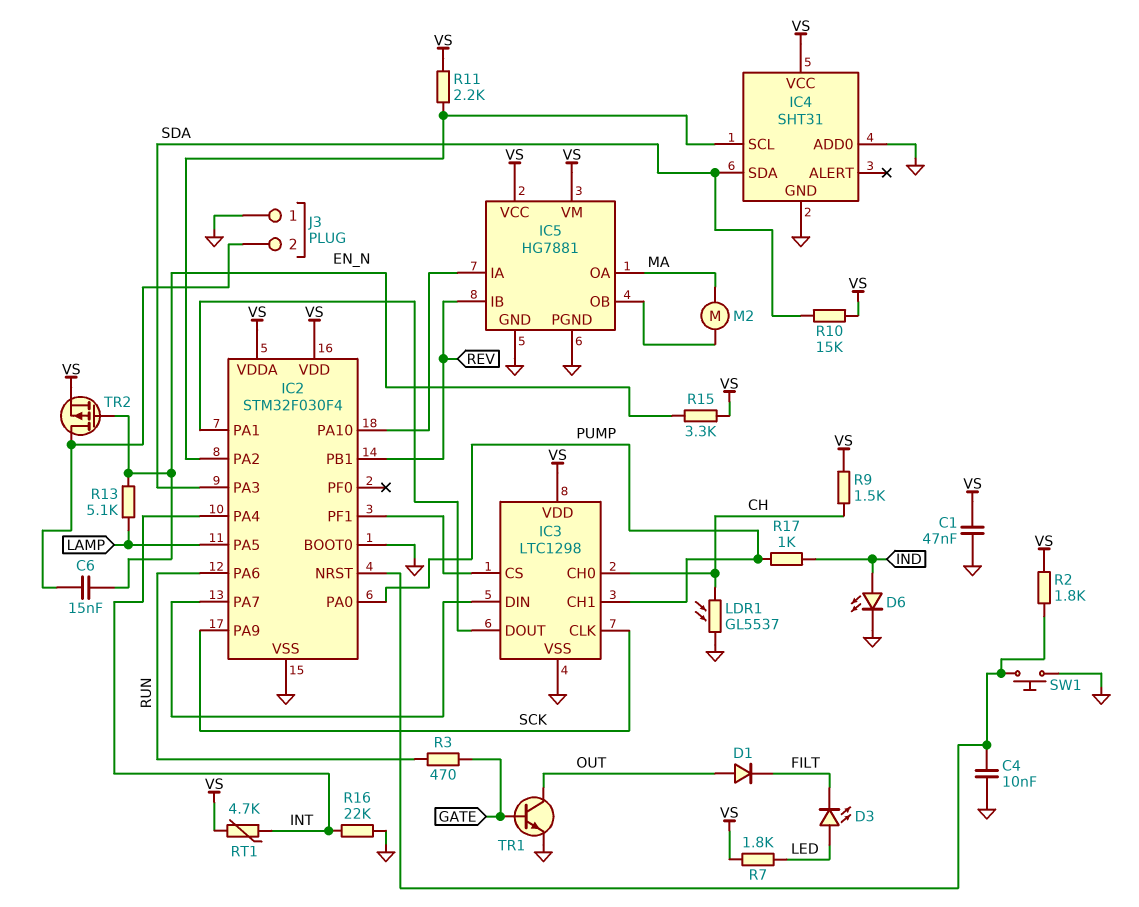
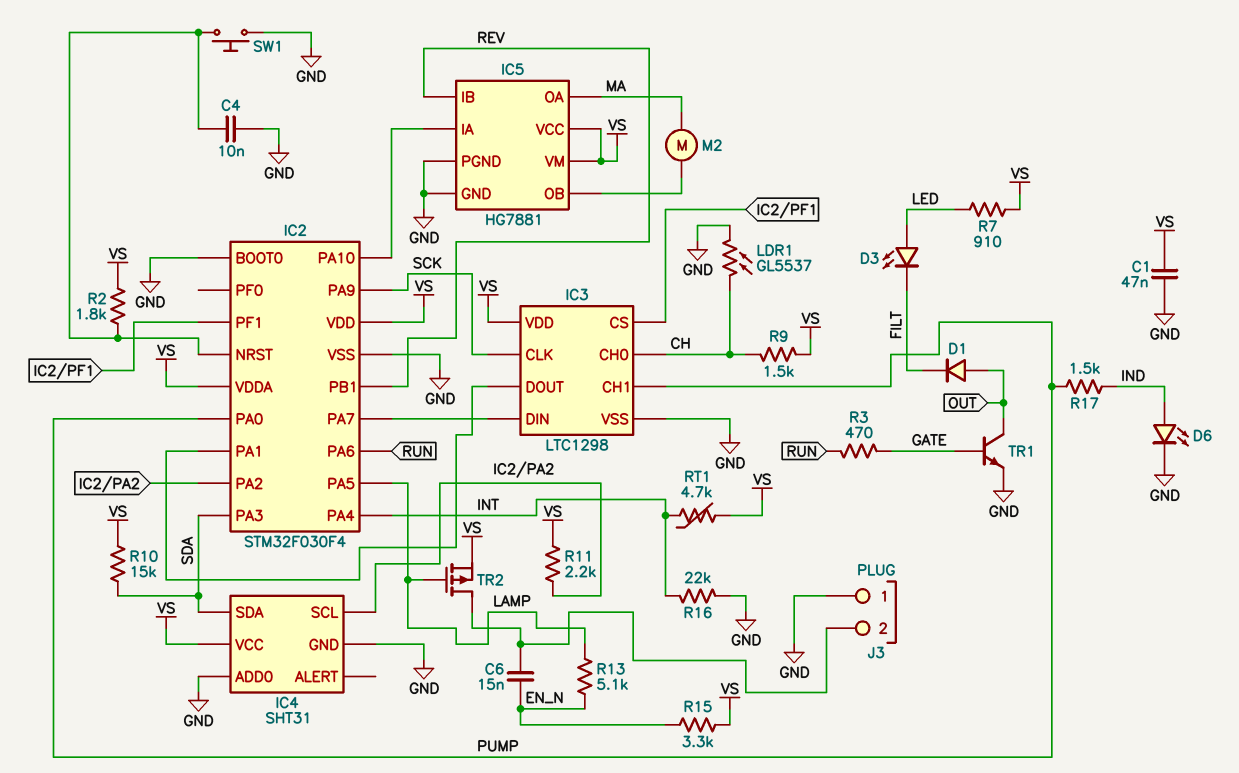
R7: 1.8k (LED, VS) -> 910 (LED, VS)
R17: 1k (IND, PUMP) -> 1.5k (IND, PUMP)
TR2: PMOS (G EN_N, D J3/2, S VS) -> PMOS (G LAMP, D J3/2, S VS)

